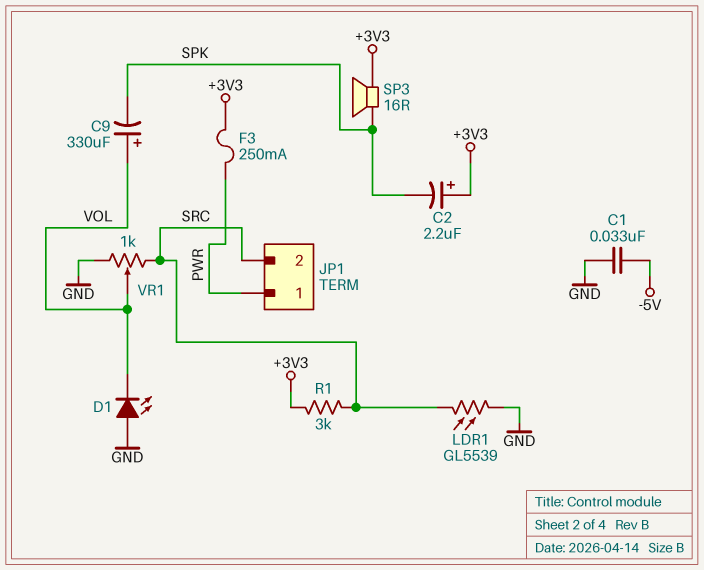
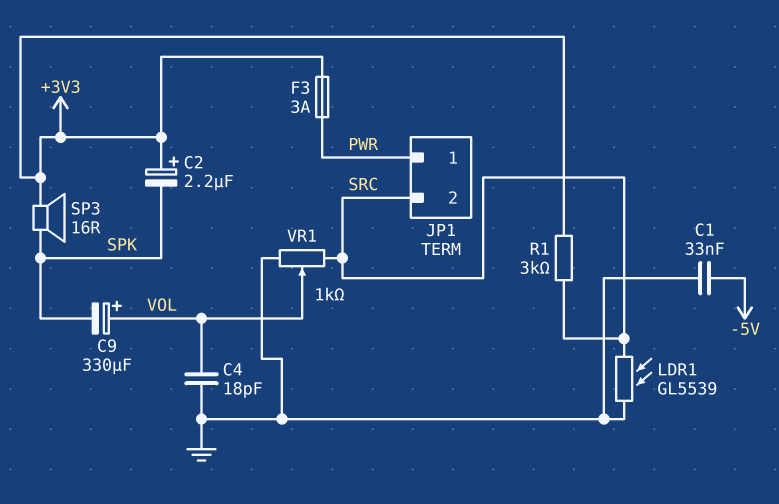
C4: none -> 18pF (GND, VOL)
D1: LED (A GND, K VOL) -> none
F3: 250mA (+3V3, PWR) -> 3A (+3V3, PWR)

